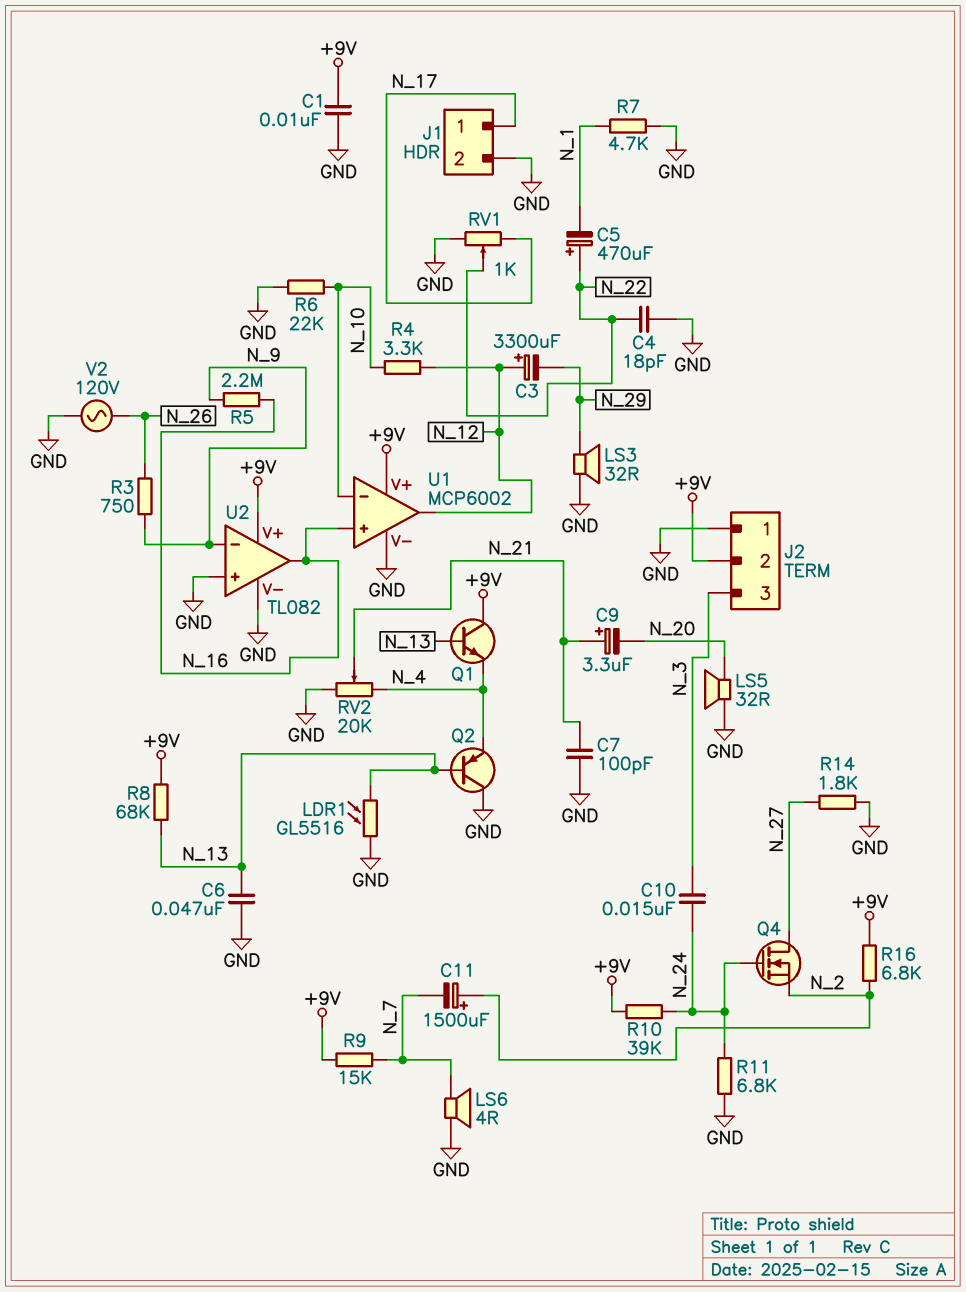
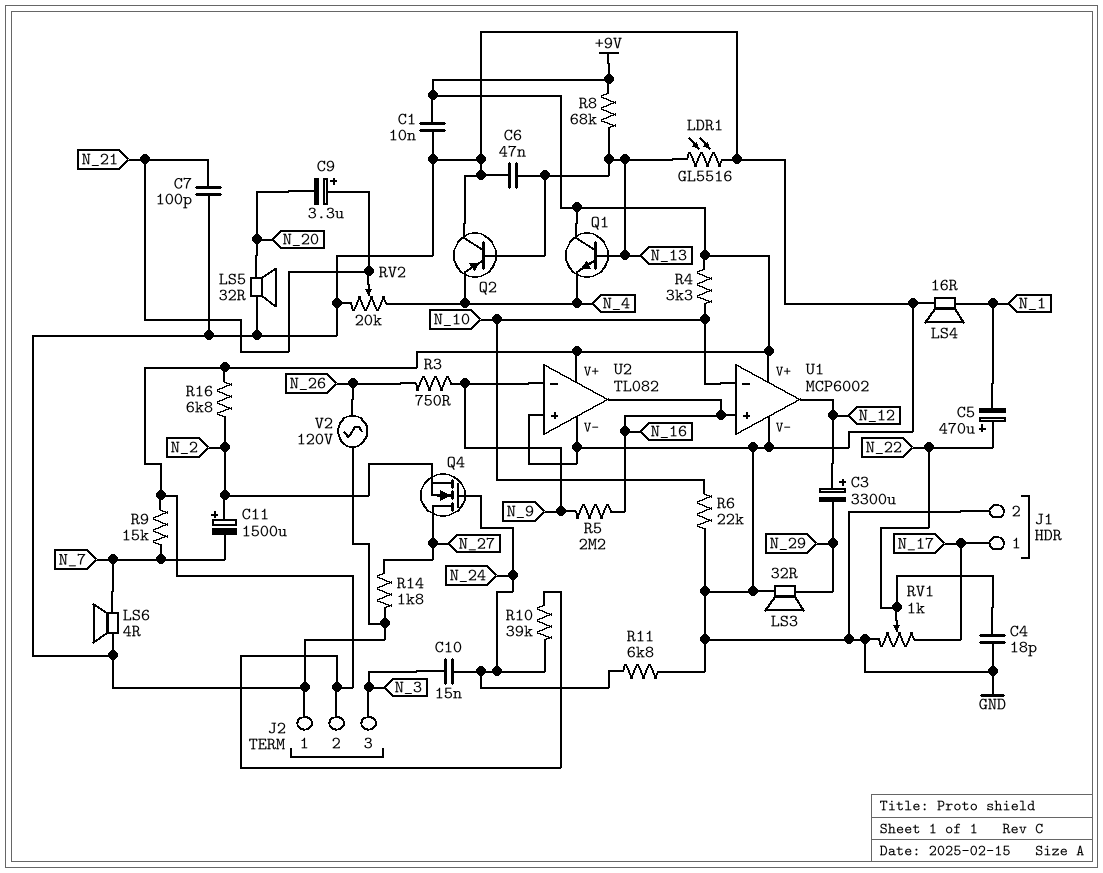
LS4: none -> speaker 16R (GND, N_1)
R4: 3.3k (N_10, N_12) -> 3.3k (+9V, N_10)
R7: 4.7k (GND, N_1) -> none

